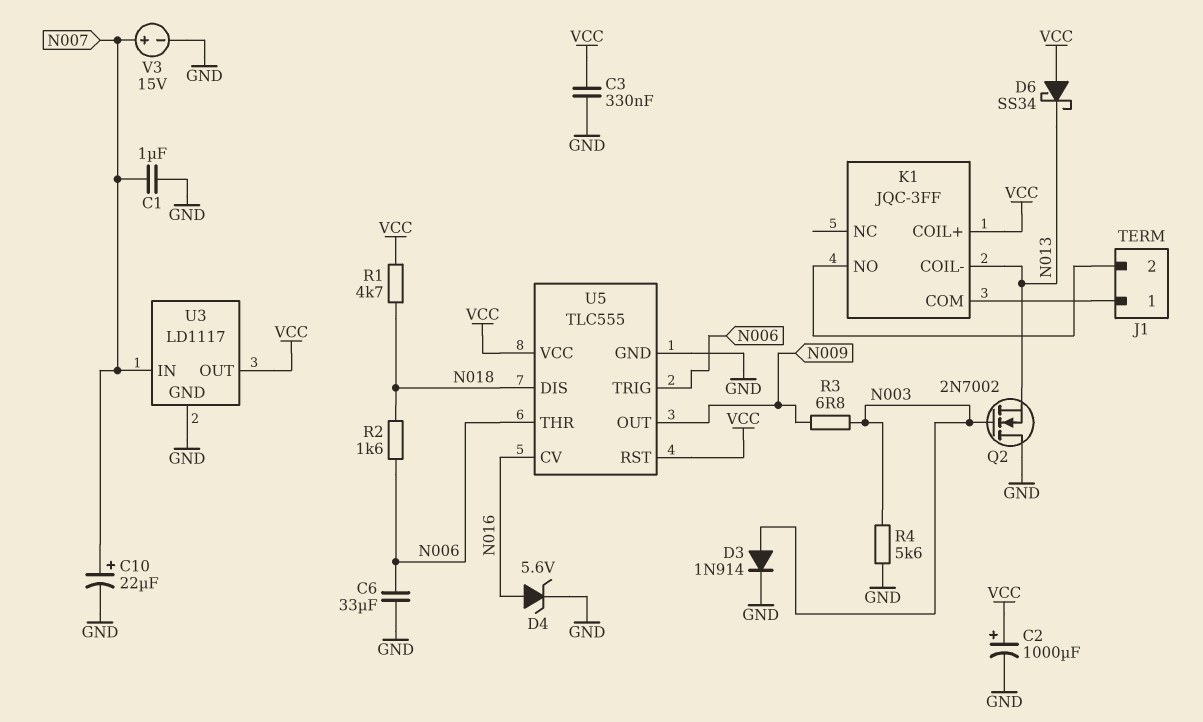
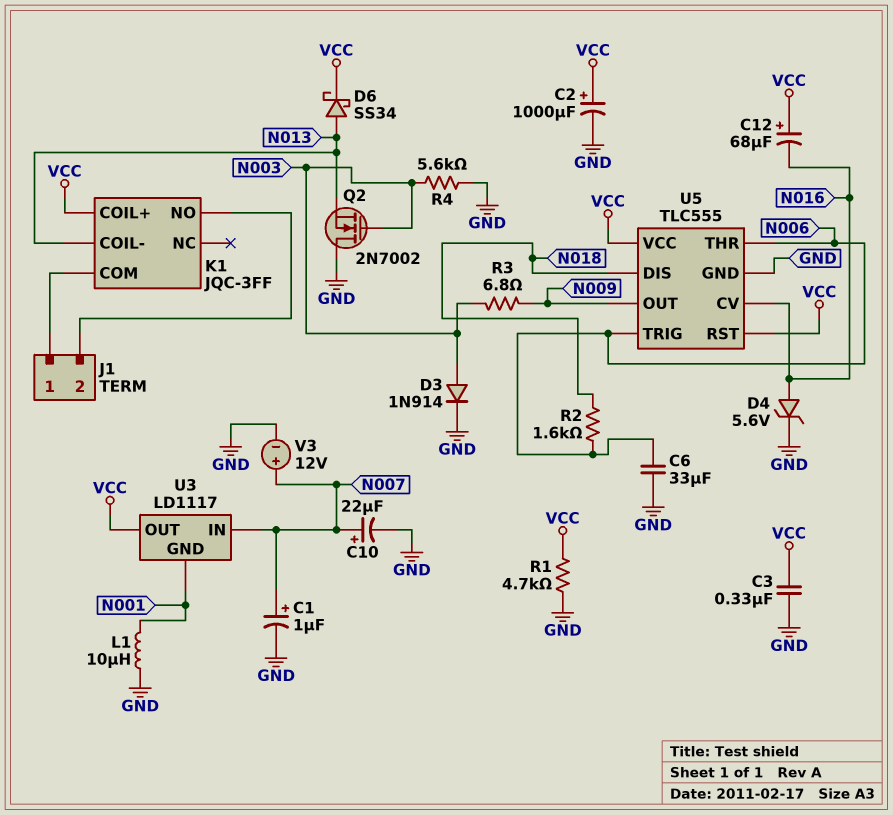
C1: 1uF (GND, N007) -> 1uF (plus N007, minus GND)
C12: none -> 68uF (plus VCC, minus N016)
D6: schottky SS34 (A VCC, K N013) -> schottky SS34 (A N013, K VCC)
L1: none -> 10uH (GND, N001)
R1: 4.7k (N018, VCC) -> 4.7k (GND, VCC)
U3 pin GND: GND -> N001
V3: 15V (plus N007, minus GND) -> 12V (plus N007, minus GND)

